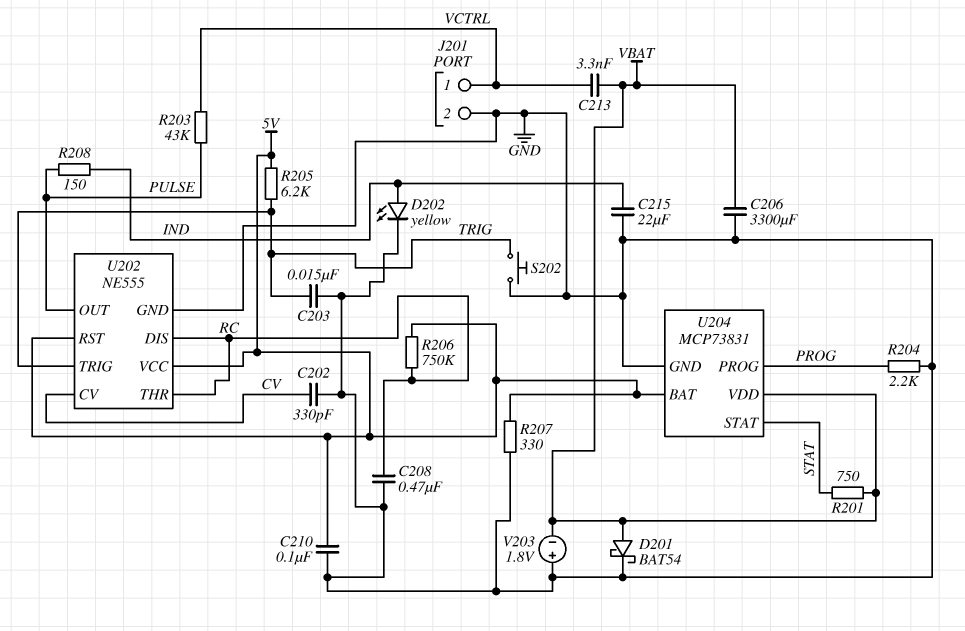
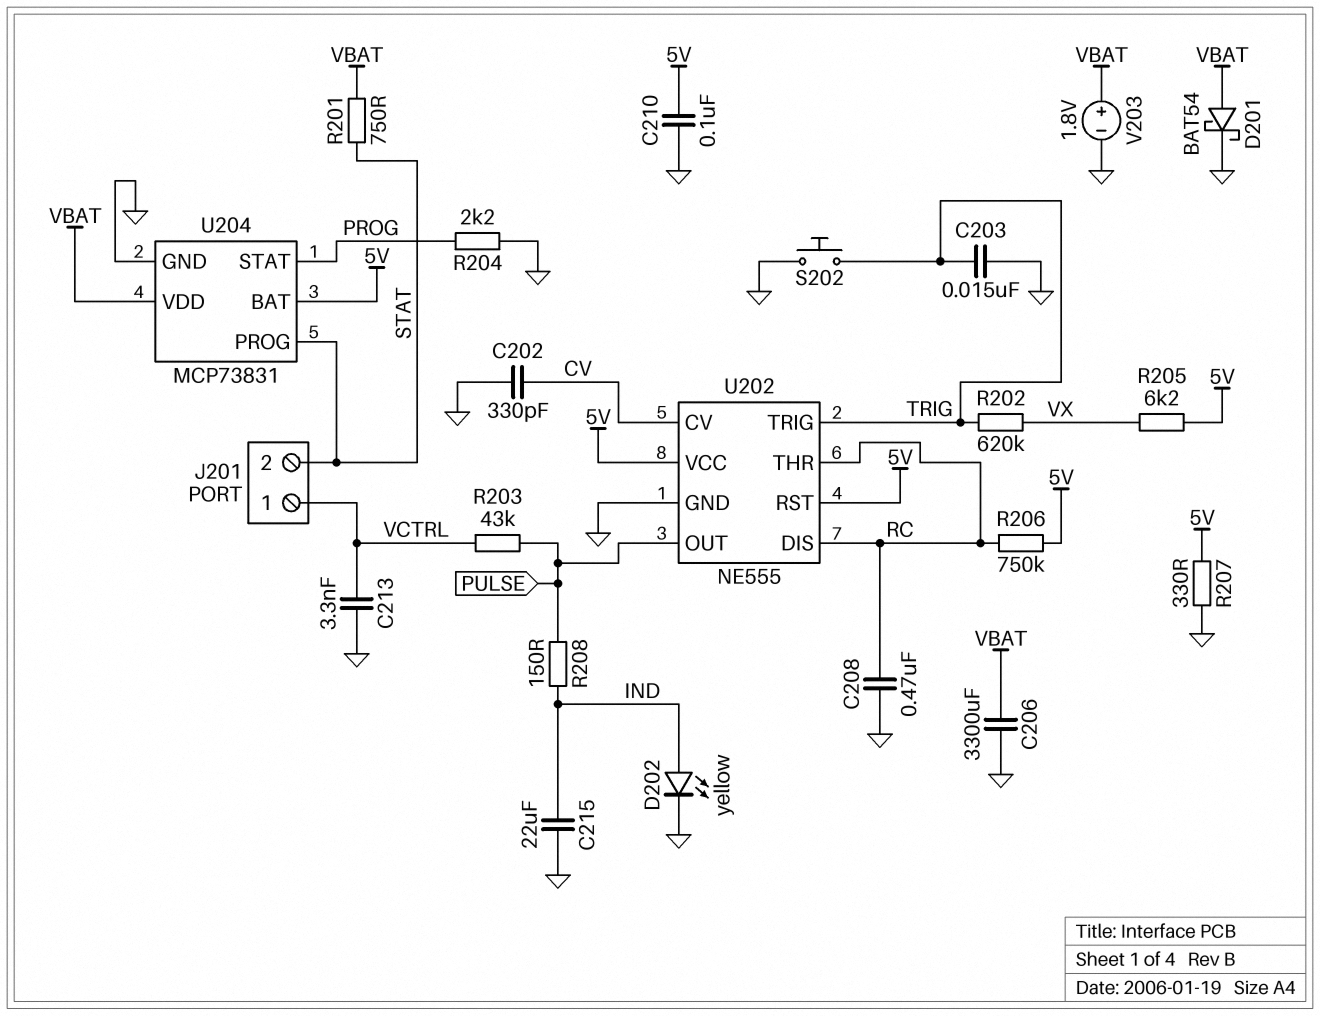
C213: 3.3nF (VBAT, VCTRL) -> 3.3nF (GND, VCTRL)
J201 pin 2: GND -> STAT
R202: none -> 620k (TRIG, VX)
R205: 6.2k (5V, TRIG) -> 6.2k (5V, VX)
U204 pin PROG: PROG -> STAT
U204 pin STAT: STAT -> PROG
V203: 1.8V (plus GND, minus VBAT) -> 1.8V (plus VBAT, minus GND)

